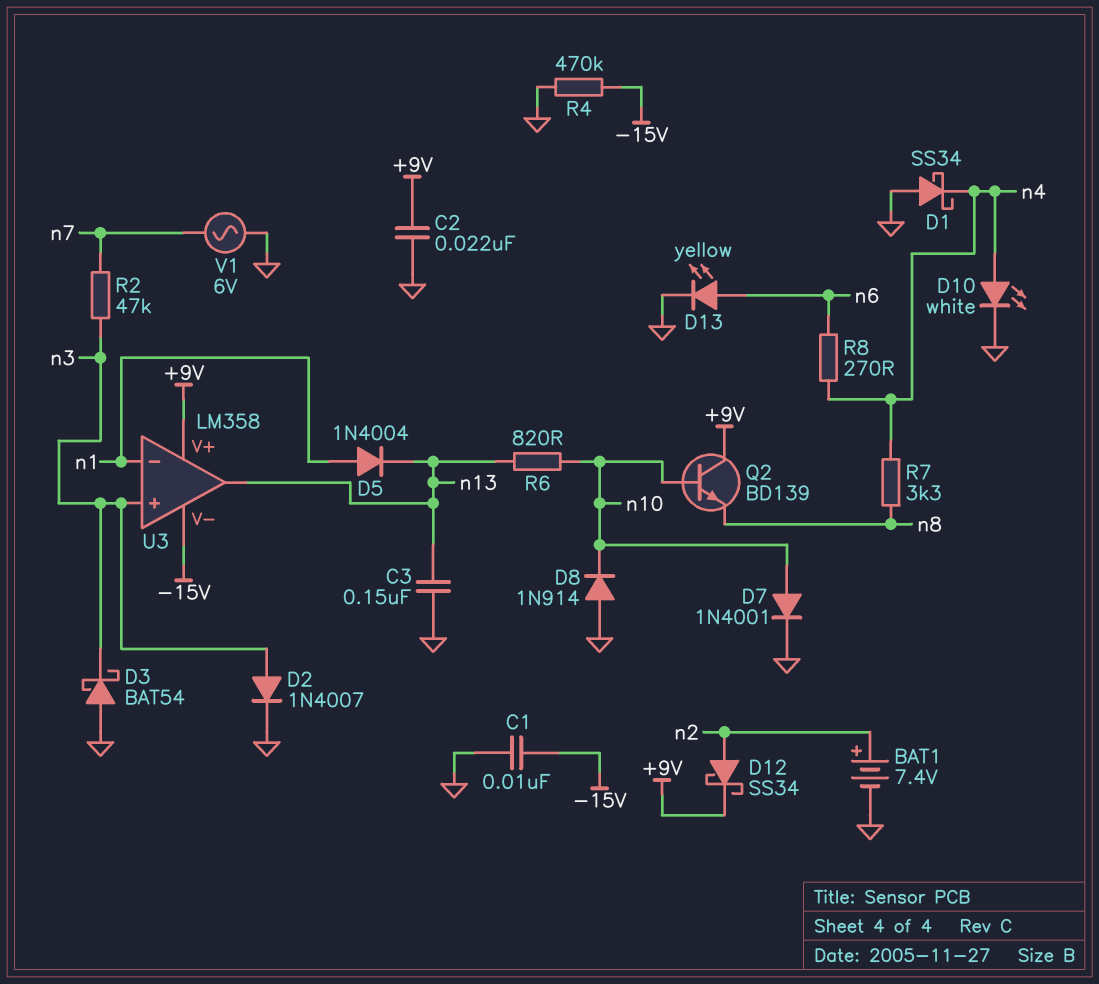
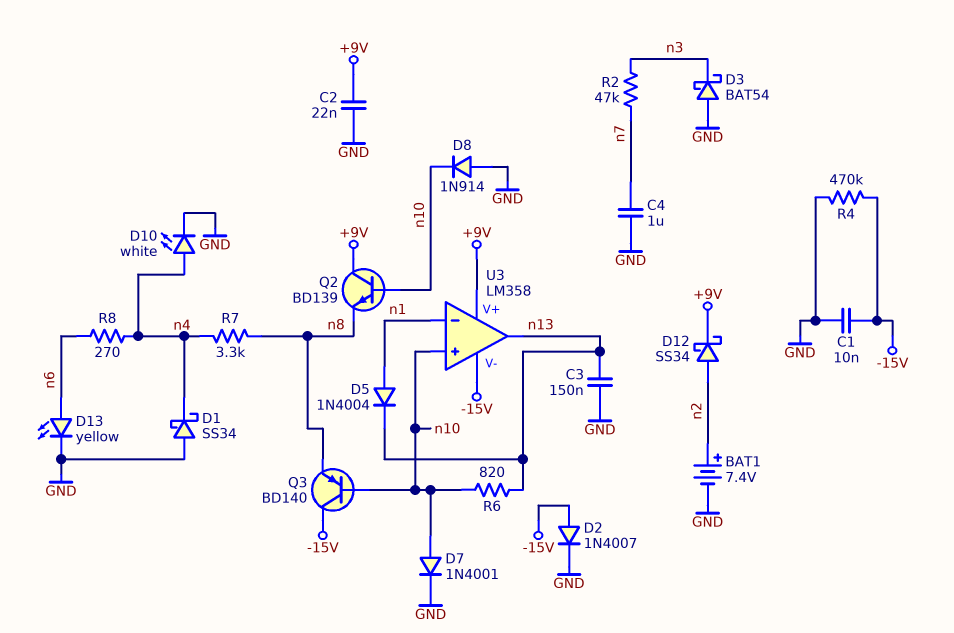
C4: none -> 1uF (GND, n7)
D2: diode 1N4007 (A n3, K GND) -> diode 1N4007 (A -15V, K GND)
Q3: none -> PNP BD140 (B n10, C -15V, E n8)
U3 pin in+: n3 -> n10
V1: AC 6V (GND, n7) -> none

